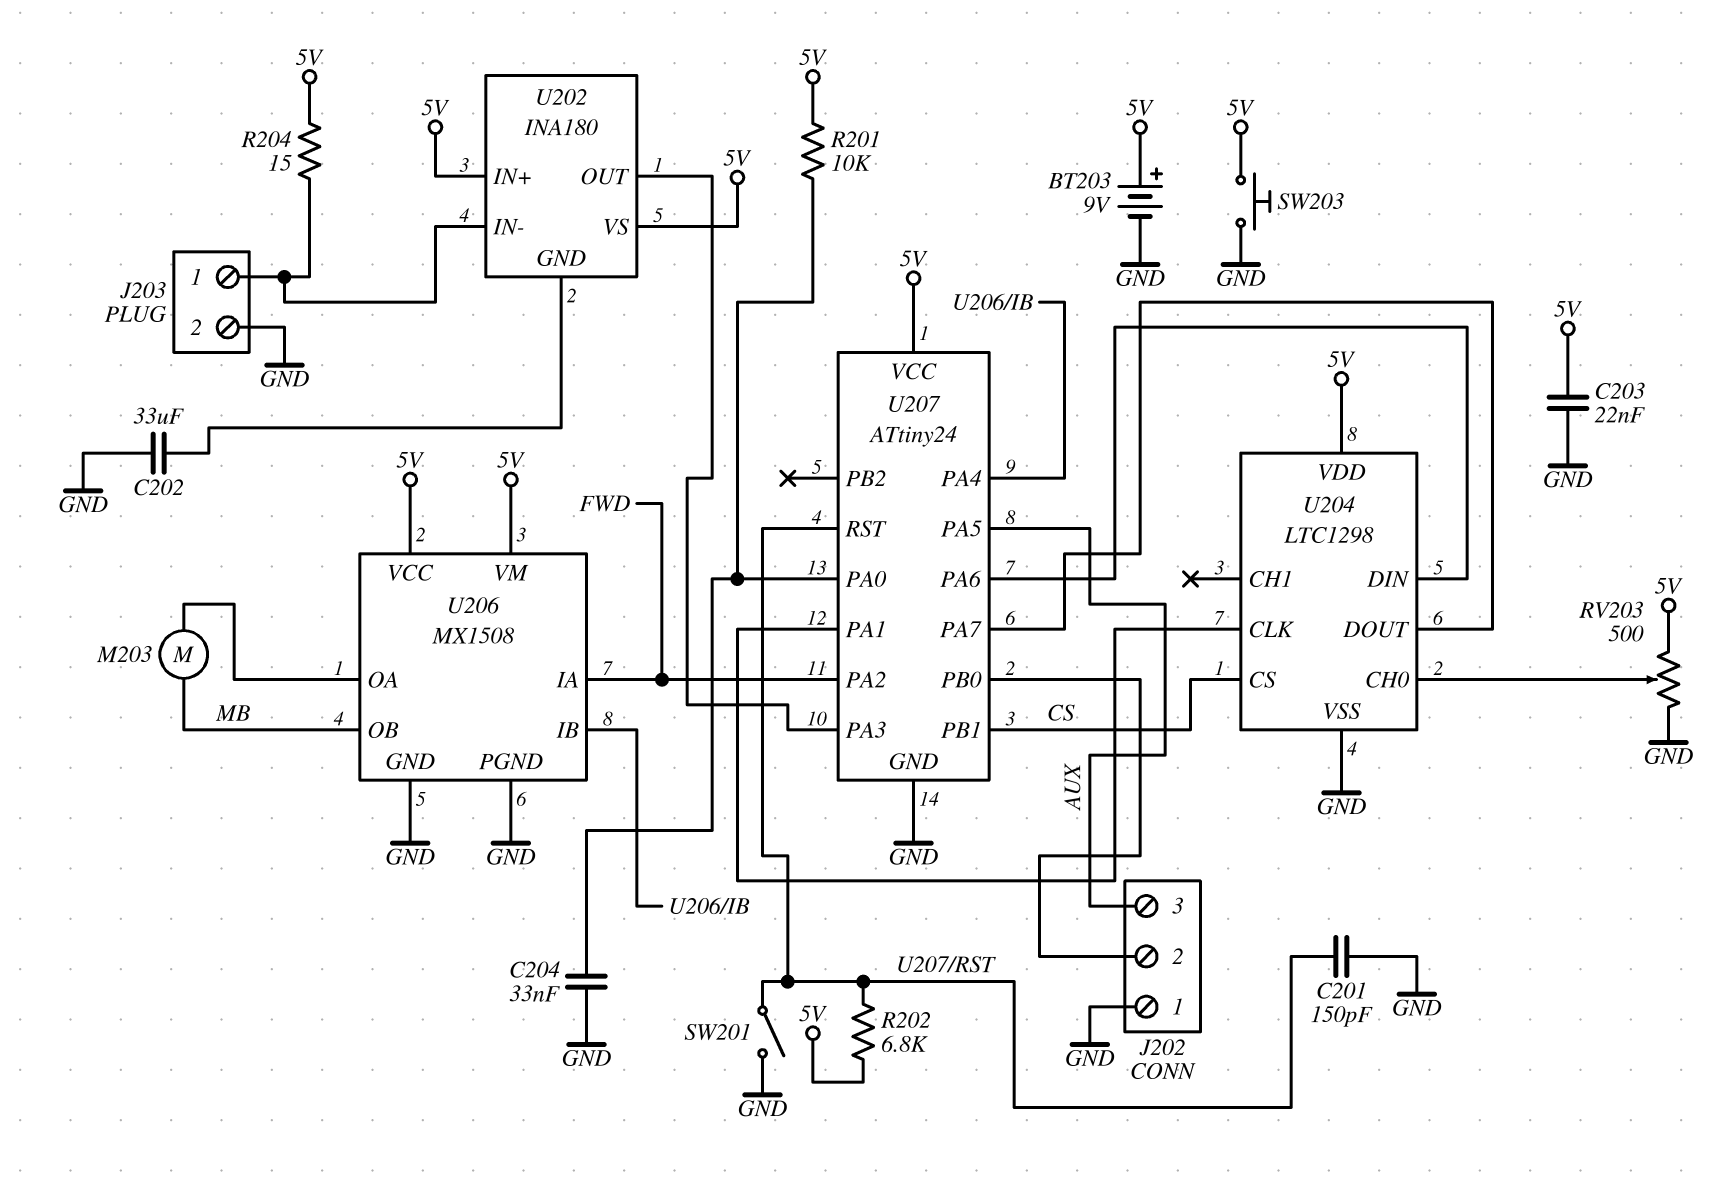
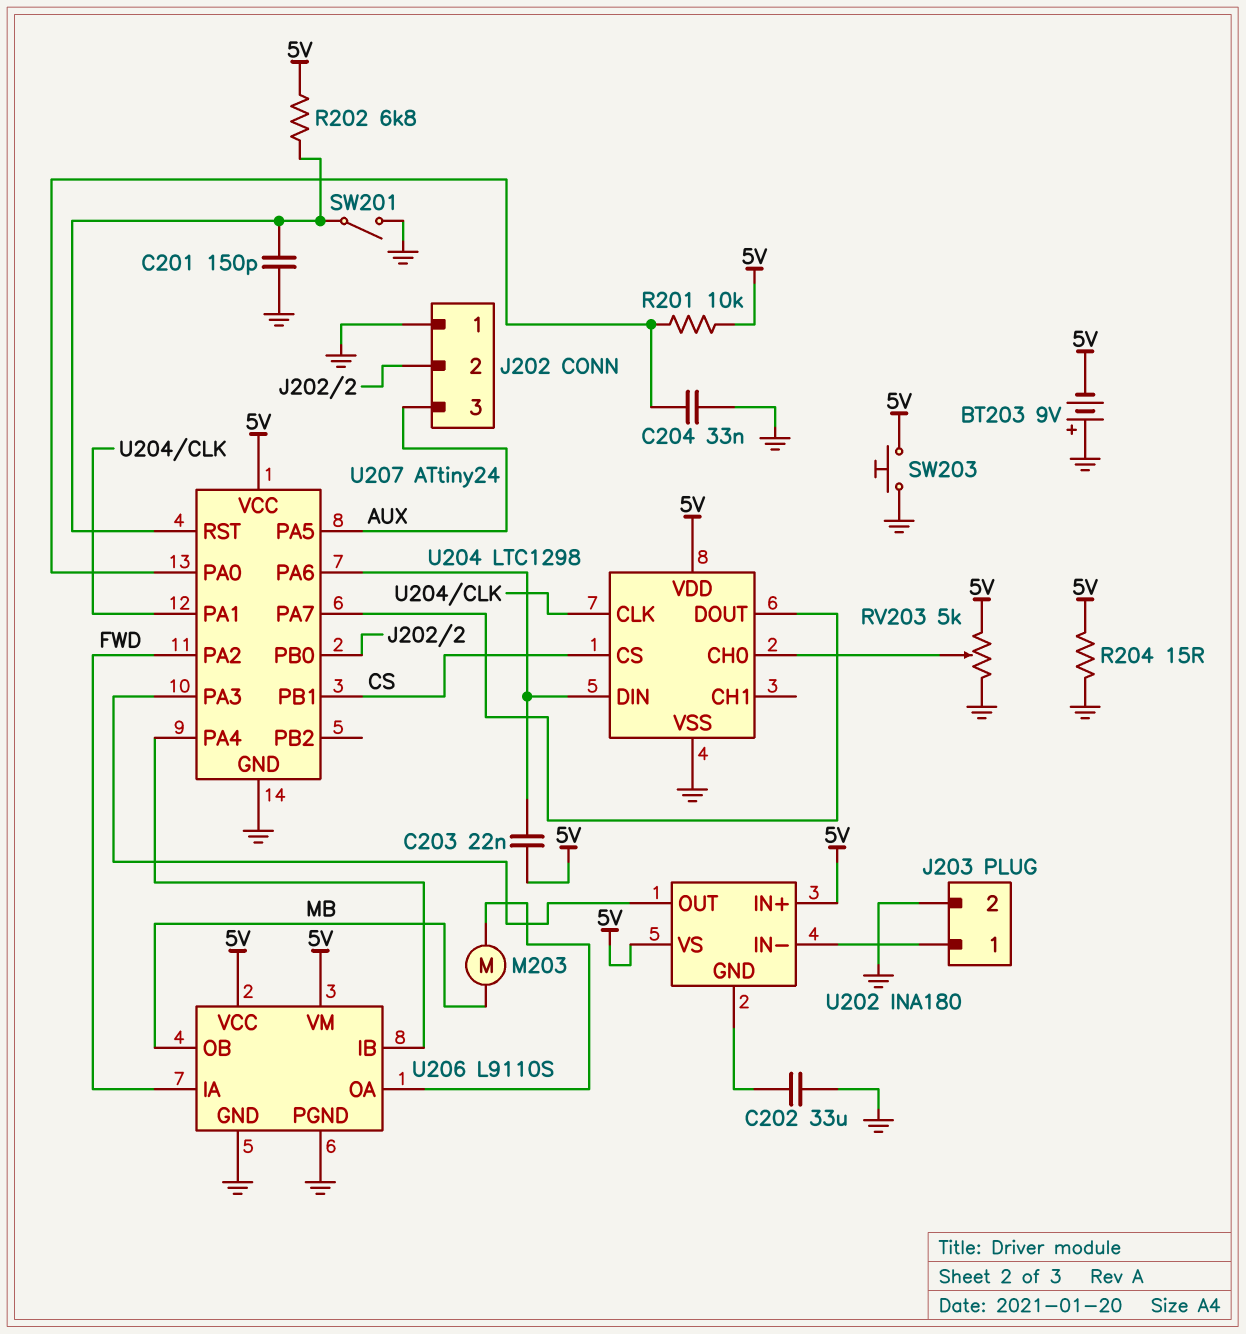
BT203: 9V (plus 5V, minus GND) -> 9V (plus GND, minus 5V)
C203: 22nF (5V, GND) -> 22nF (5V, U204/DIN)
R204: 15 (5V, J203/1) -> 15 (5V, GND)
RV203: 500 (5V, GND, wiper U204/CH0) -> 5k (5V, GND, wiper U204/CH0)
U206: MX1508 -> L9110S

